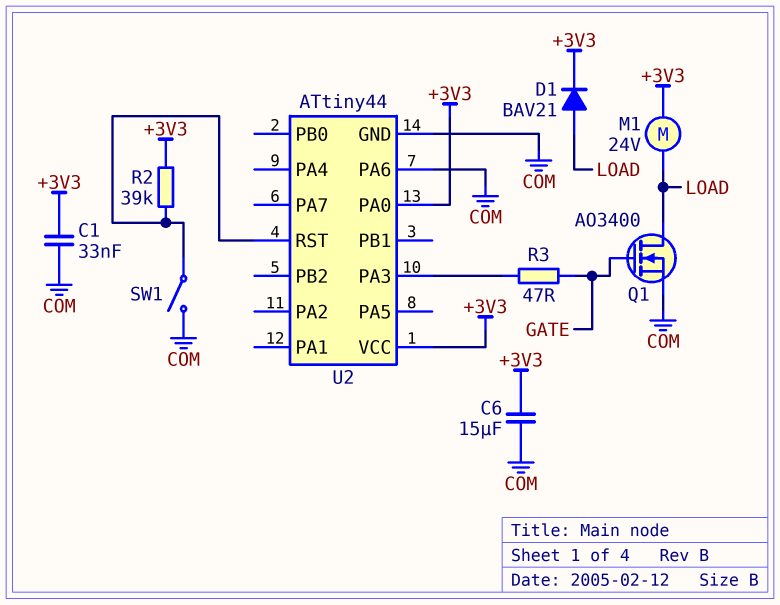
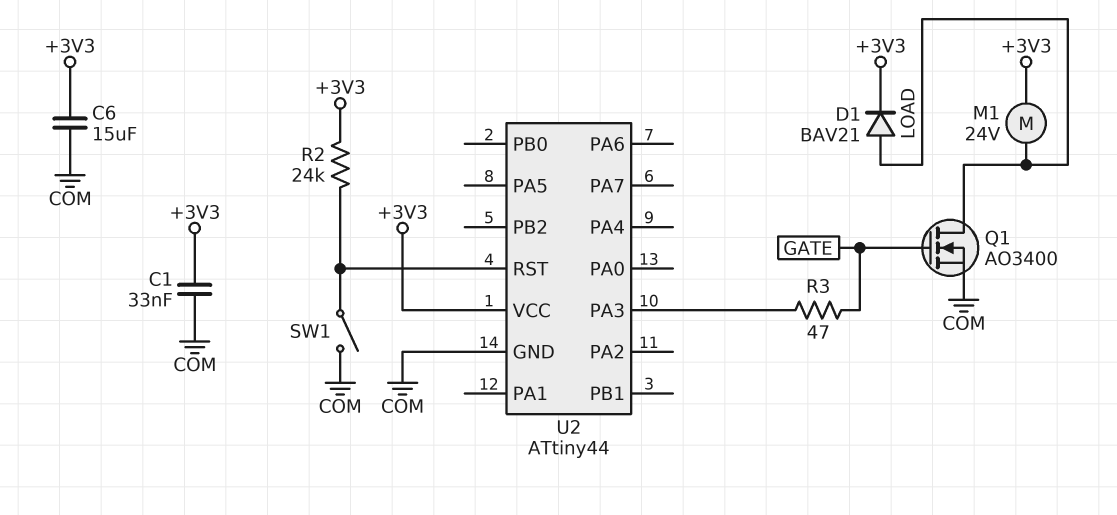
R2: 39k (+3V3, U2/RST) -> 24k (+3V3, U2/RST)
U2 pin PA0: +3V3 -> none
U2 pin PA6: COM -> none

